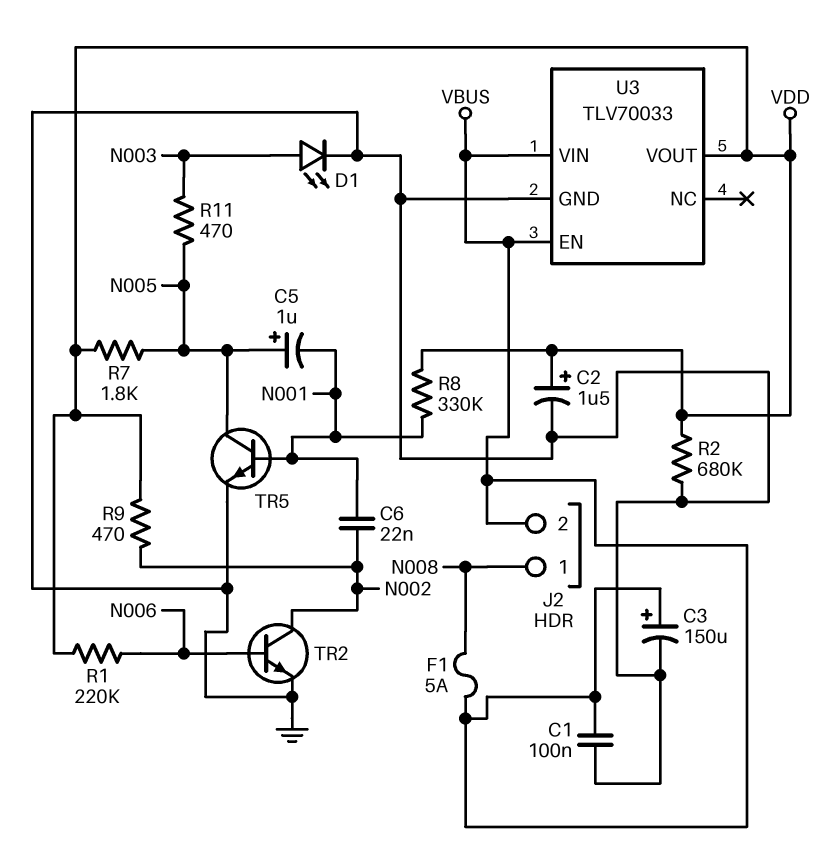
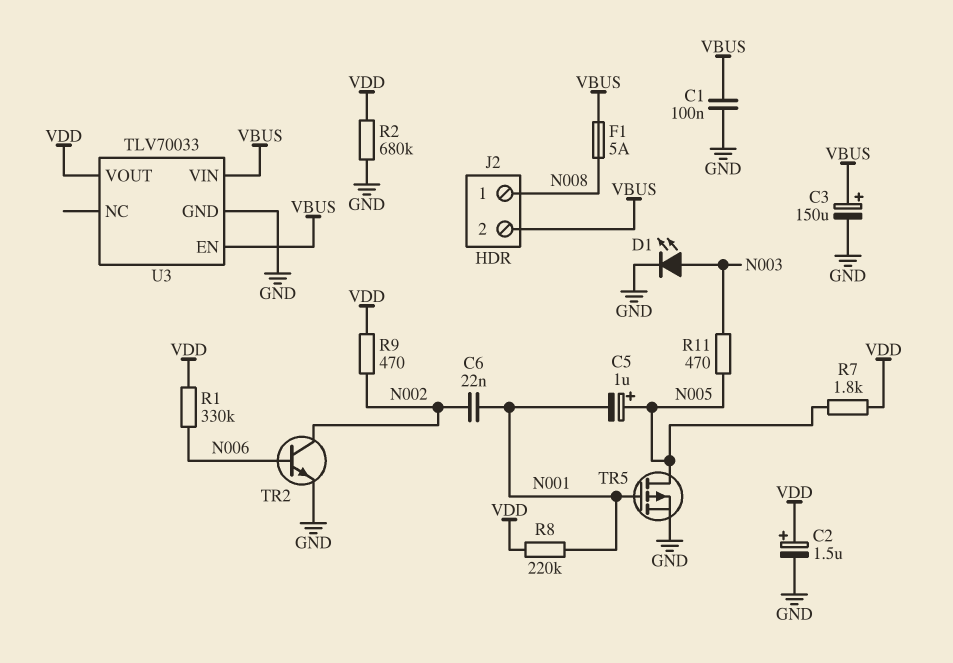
R1: 220k (N006, VDD) -> 330k (N006, VDD)
R8: 330k (N001, VDD) -> 220k (N001, VDD)
TR5: NPN (B N001, C N005, E GND) -> PMOS (G N001, D N005, S GND)

